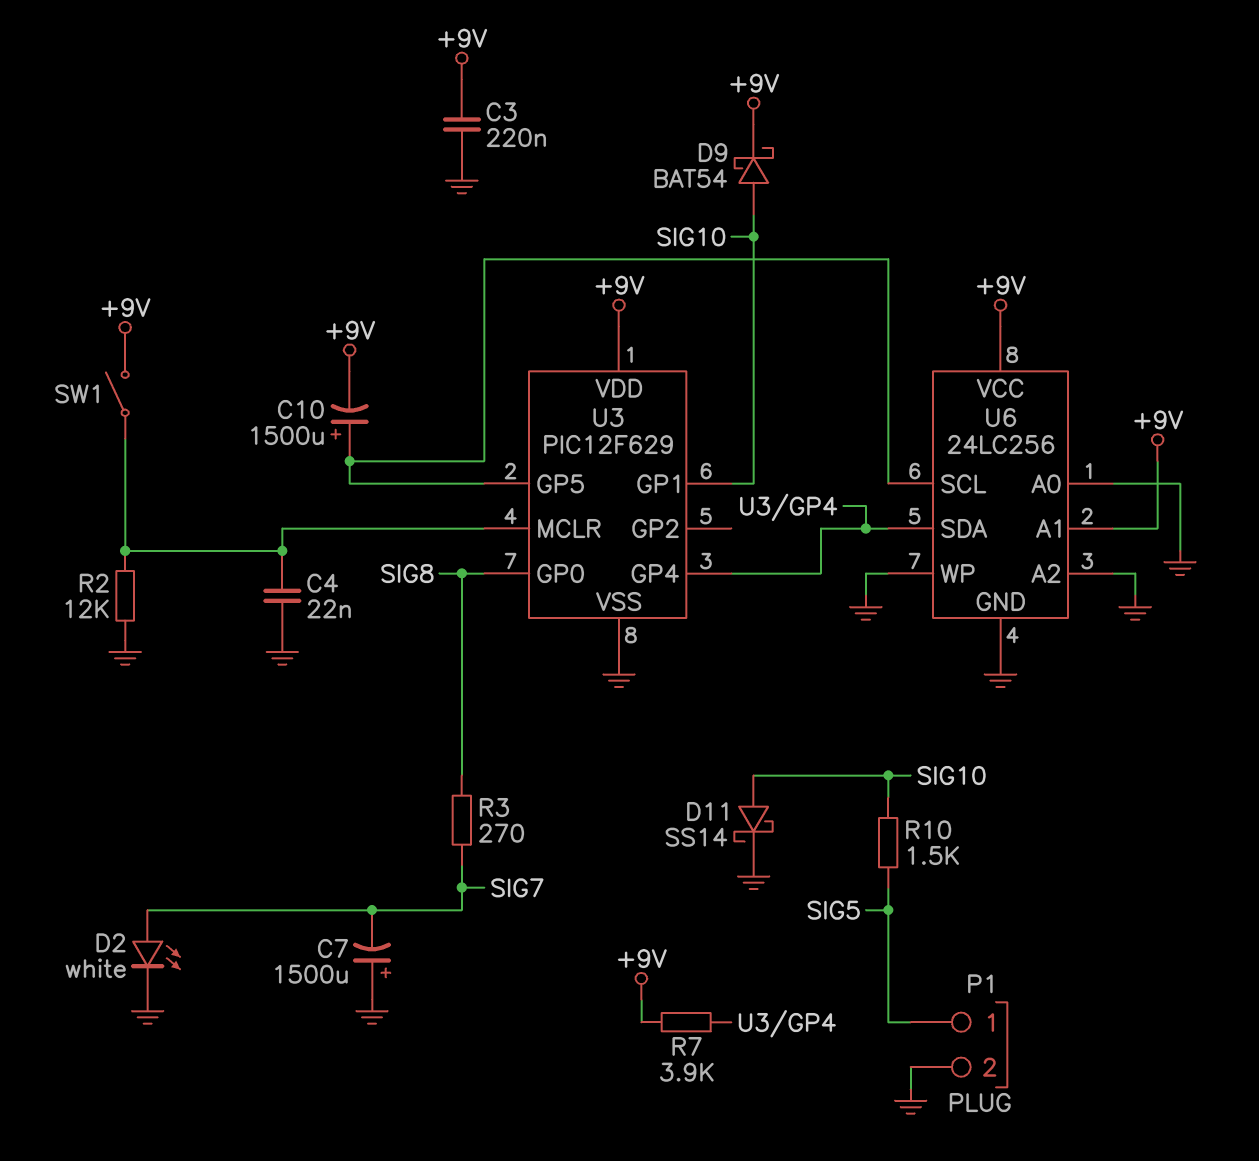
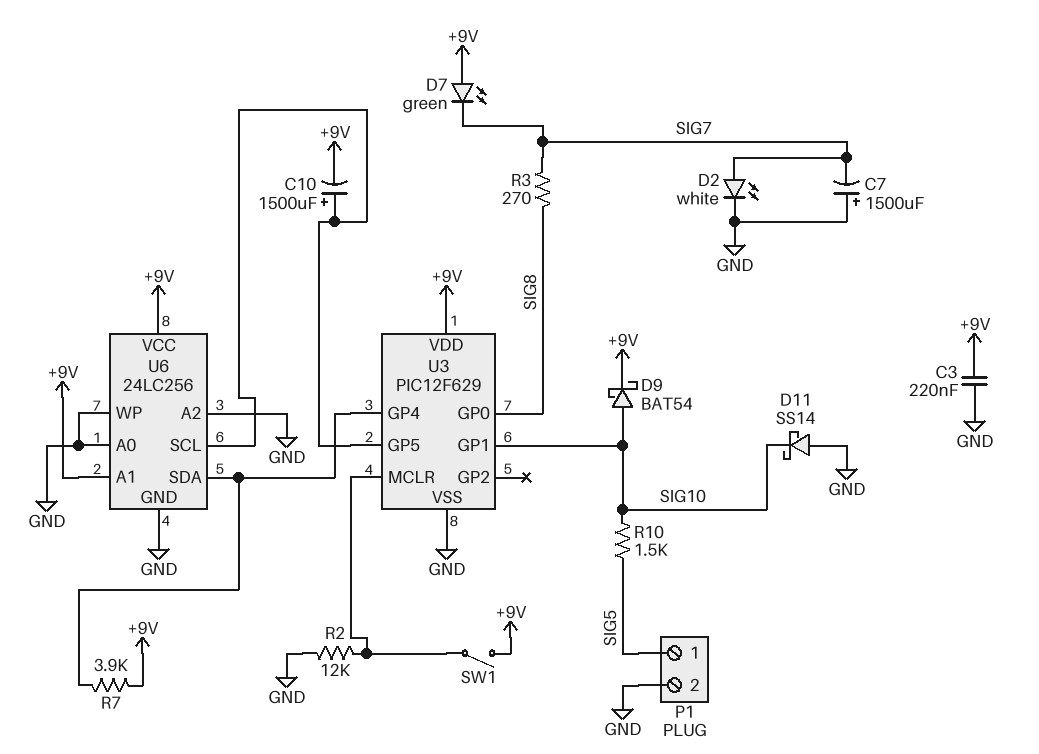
C4: 22nF (GND, U3/MCLR) -> none
D7: none -> LED green (A +9V, K SIG7)
D11: schottky SS14 (A SIG10, K GND) -> schottky SS14 (A GND, K SIG10)

